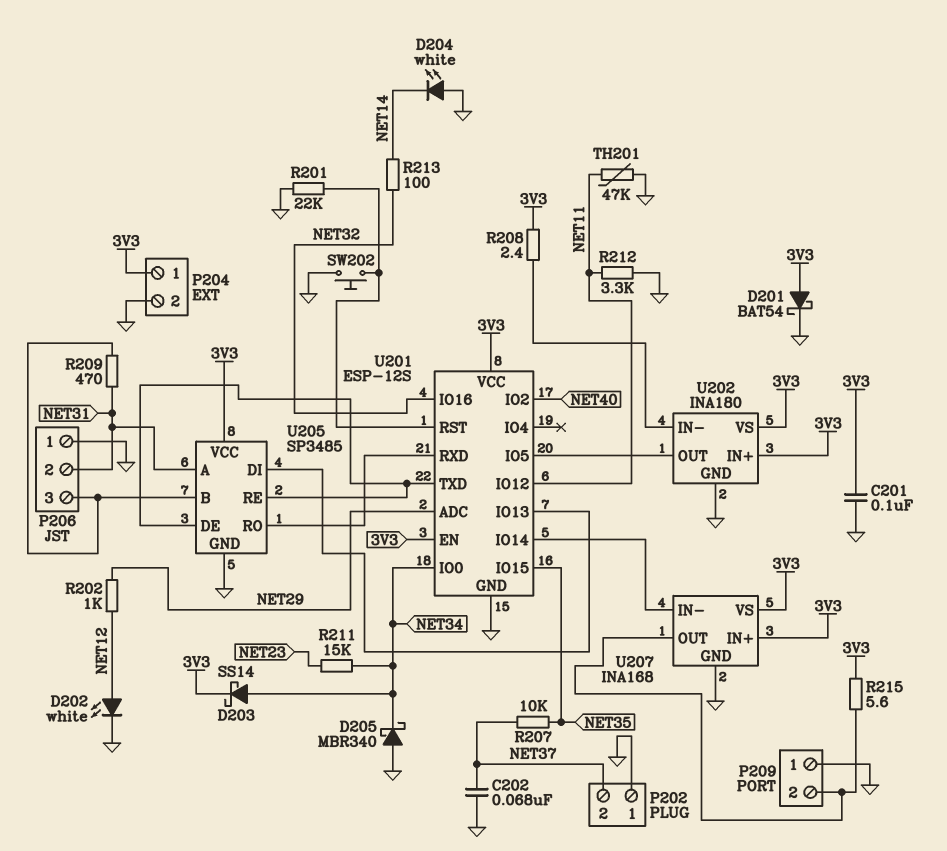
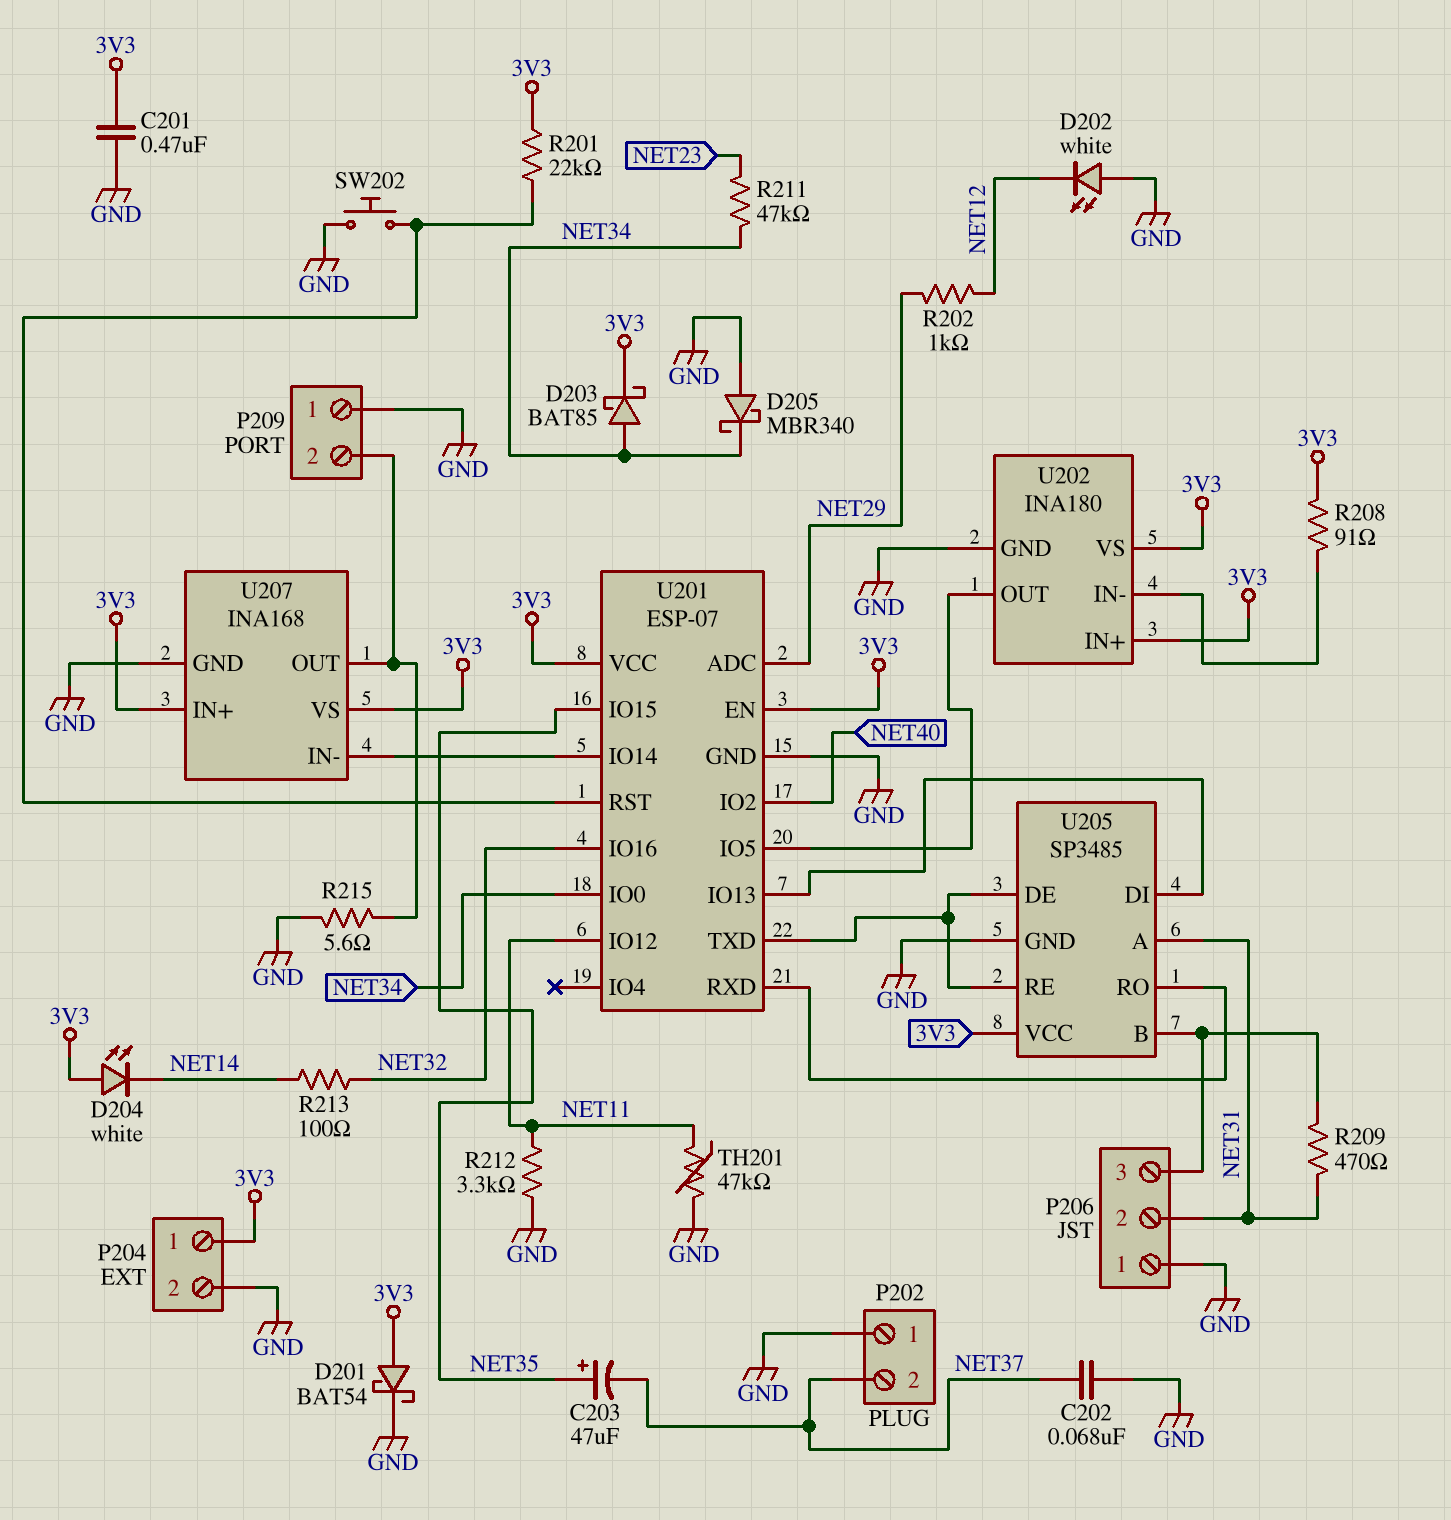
C201: 100nF (3V3, GND) -> 470nF (3V3, GND)
C203: none -> 47uF (plus NET35, minus NET37)
D202: LED white (A NET12, K GND) -> LED white (A GND, K NET12)
D203: schottky SS14 (A NET34, K 3V3) -> schottky BAT85 (A NET34, K 3V3)
D204: LED white (A GND, K NET14) -> LED white (A 3V3, K NET14)
R201: 22k (GND, U201/RST) -> 22k (3V3, U201/RST)
R207: 10k (NET35, NET37) -> none
R208: 2.4 (3V3, U202/IN-) -> 91 (3V3, U202/IN-)
R211: 15k (NET23, NET34) -> 47k (NET23, NET34)
R215: 5.6 (3V3, P209/2) -> 5.6 (GND, P209/2)
U201: ESP-12S -> ESP-07

